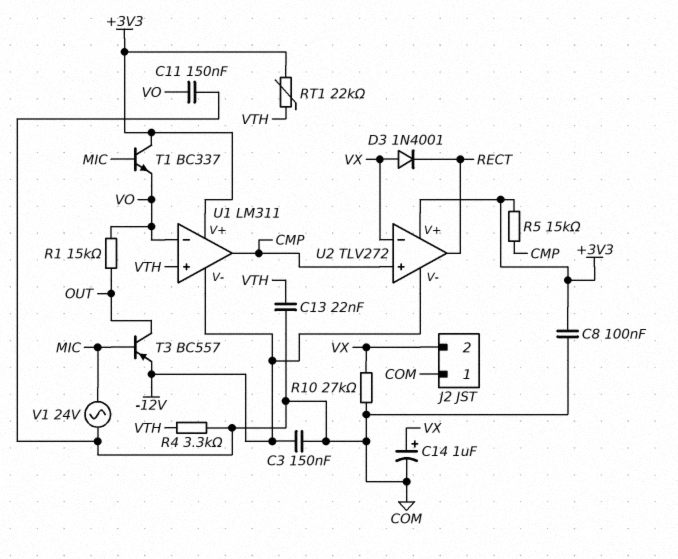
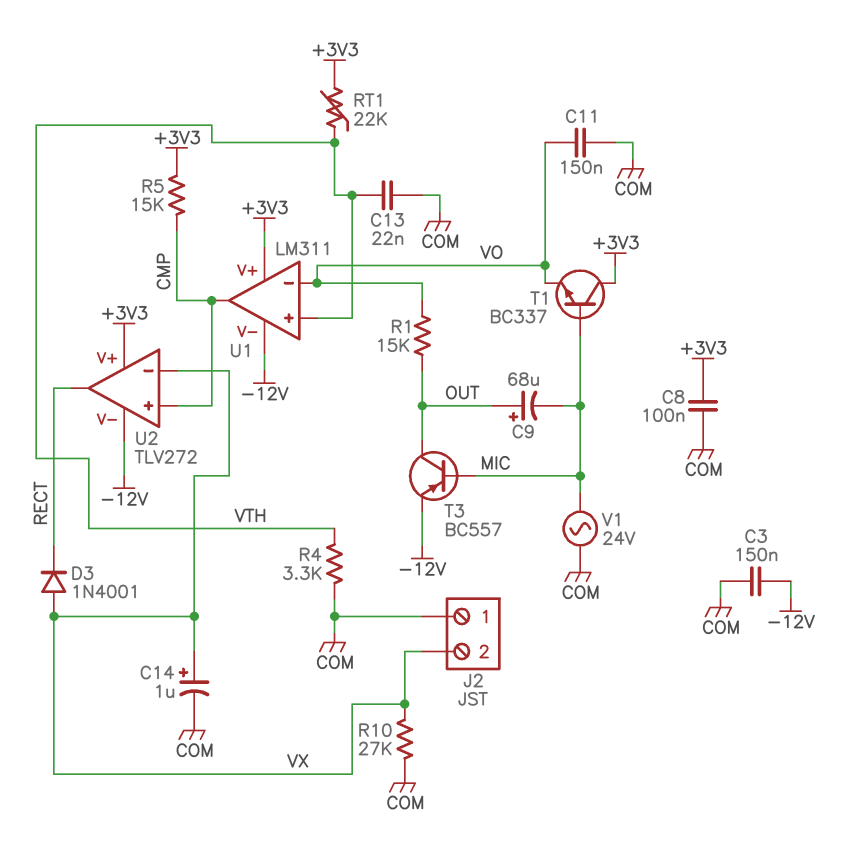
C9: none -> 68uF (plus OUT, minus MIC)

